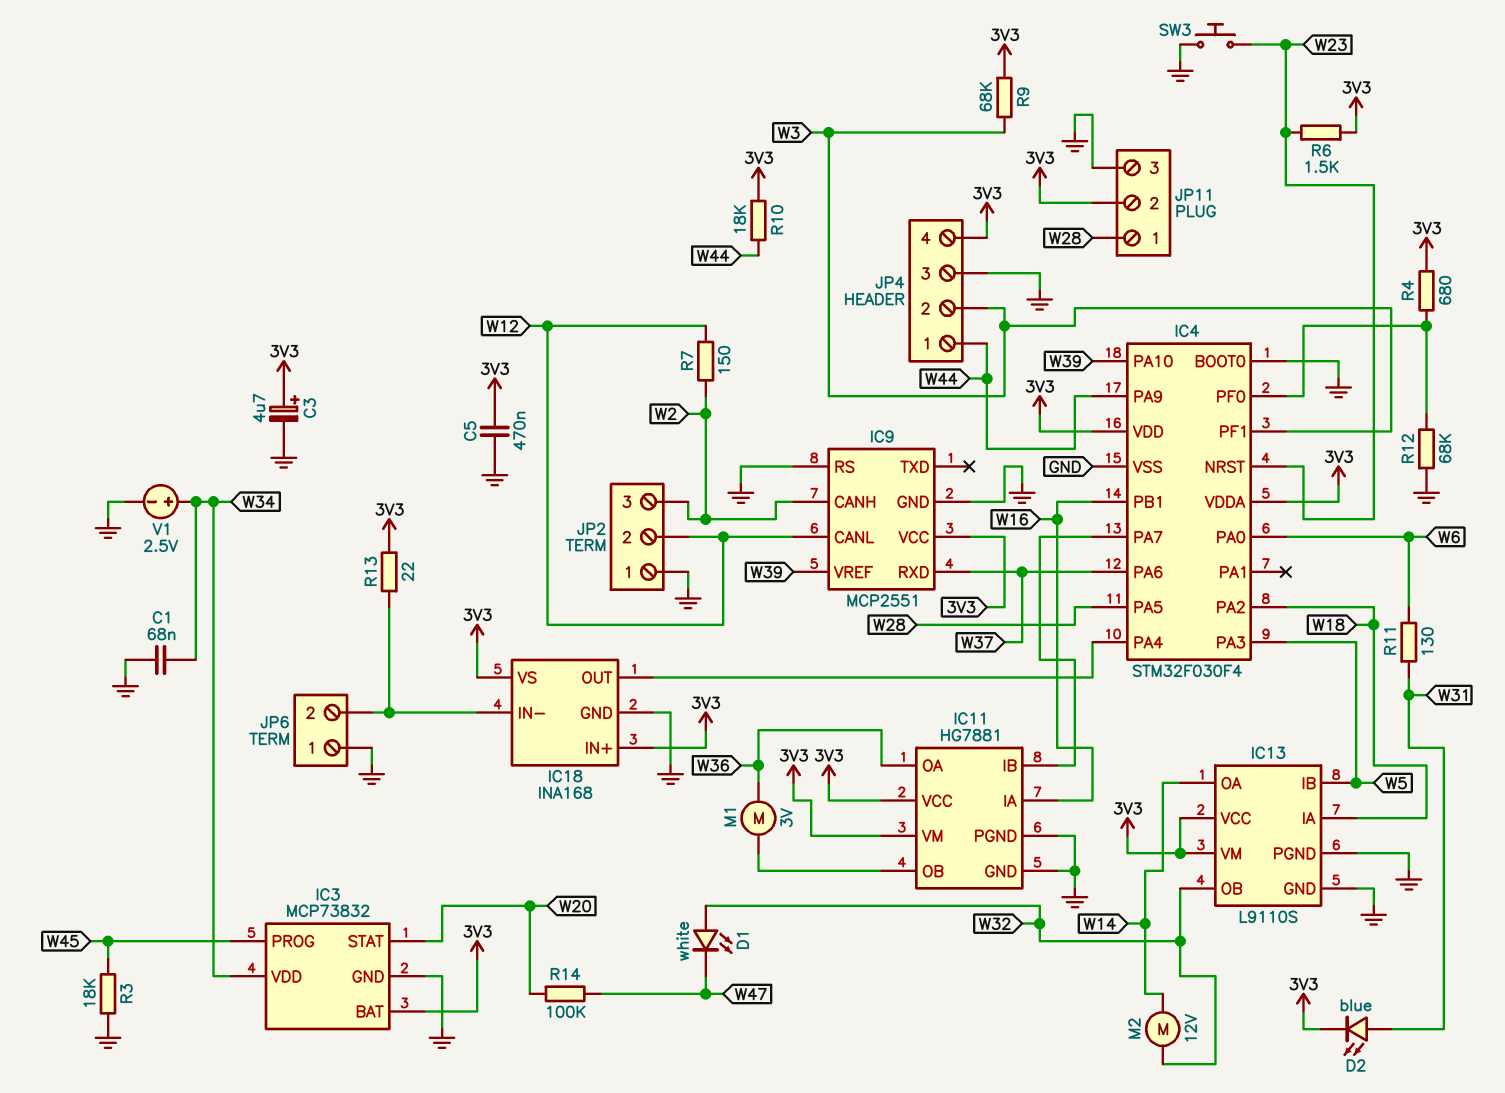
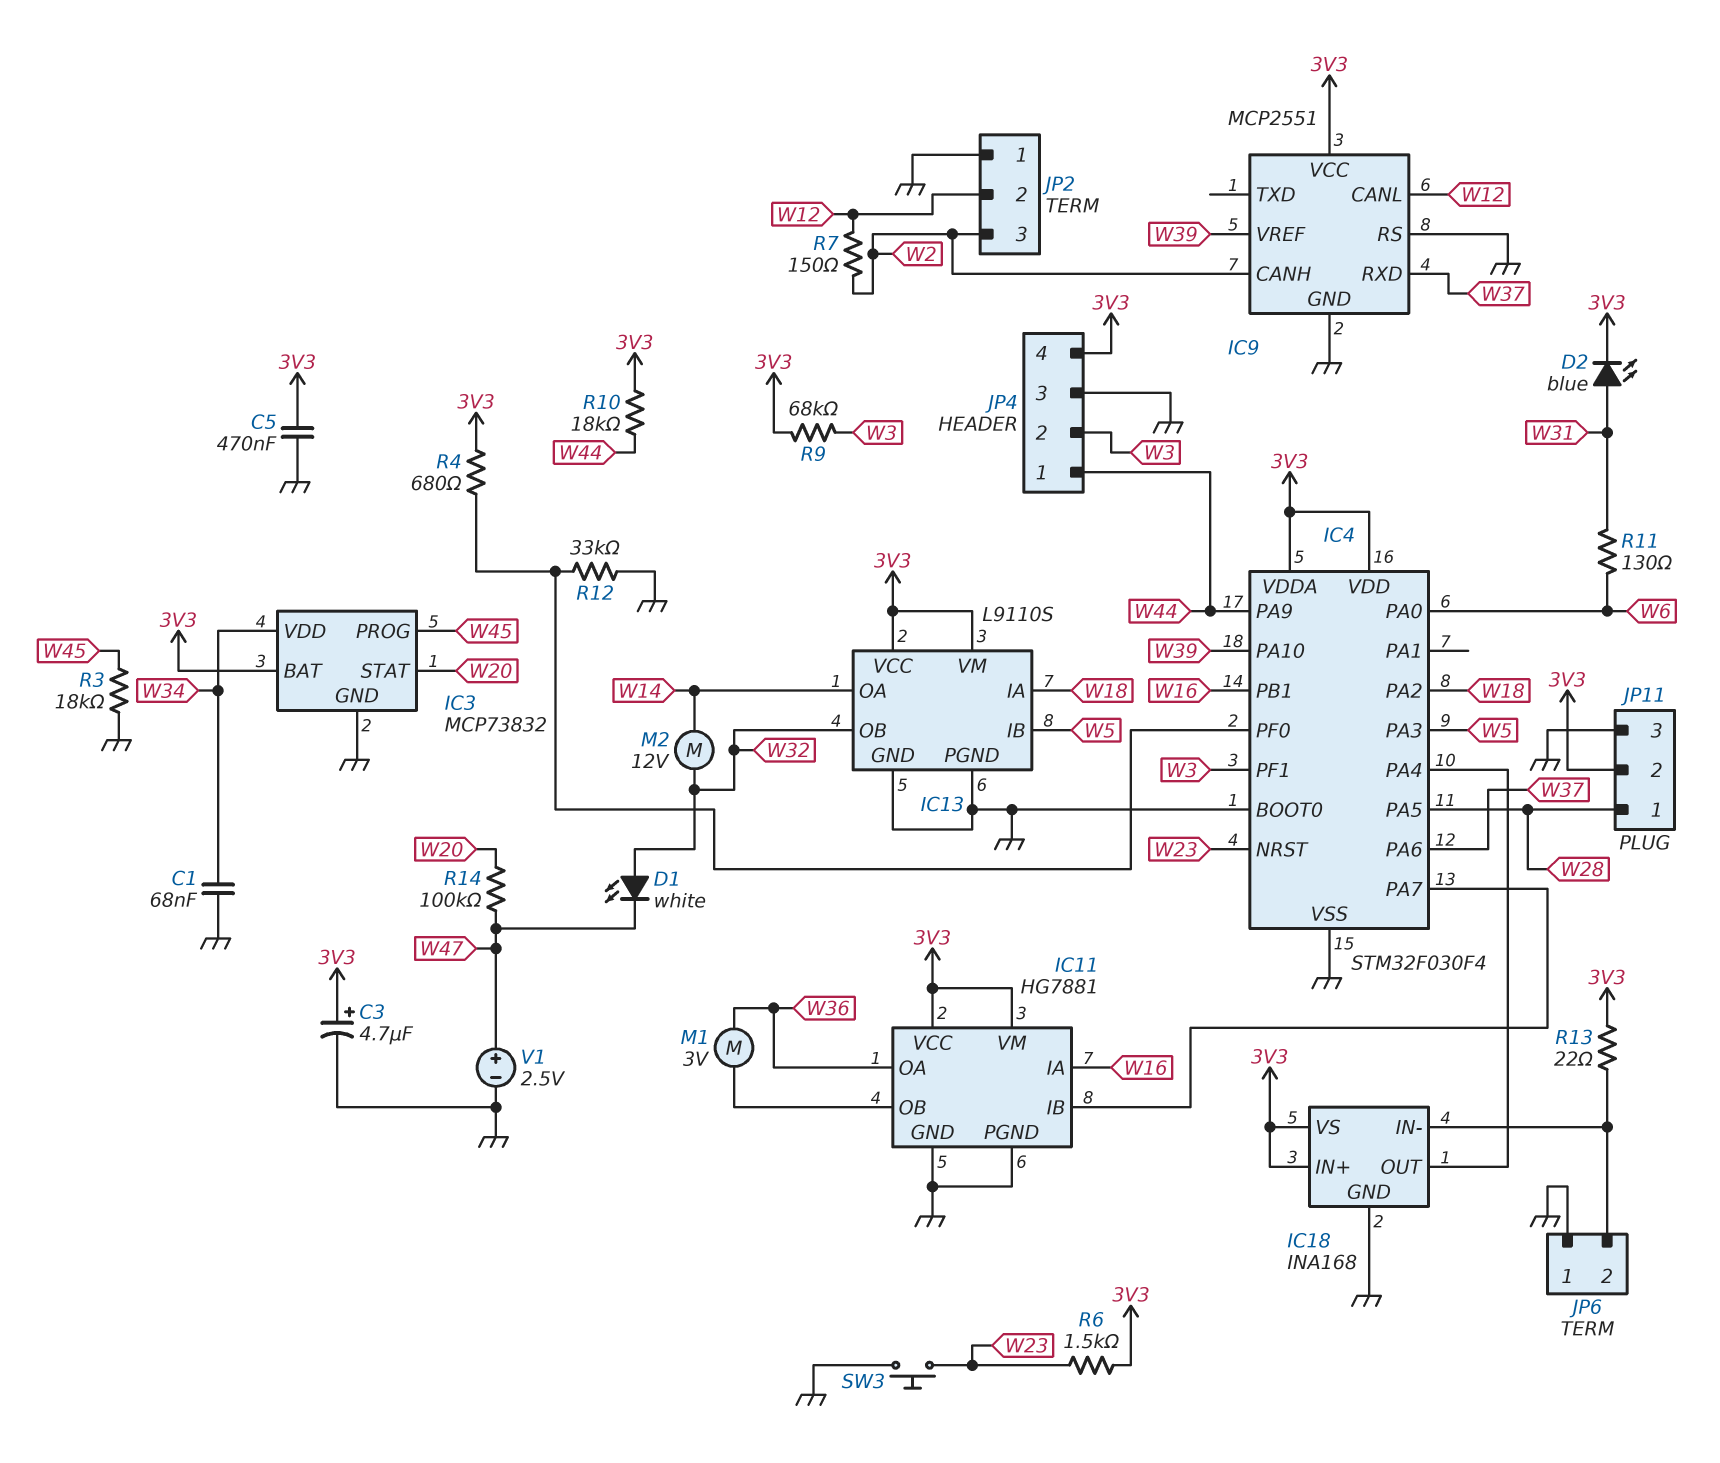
R12: 68k (GND, IC4/PF0) -> 33k (GND, IC4/PF0)
V1: 2.5V (plus W34, minus GND) -> 2.5V (plus W47, minus GND)

